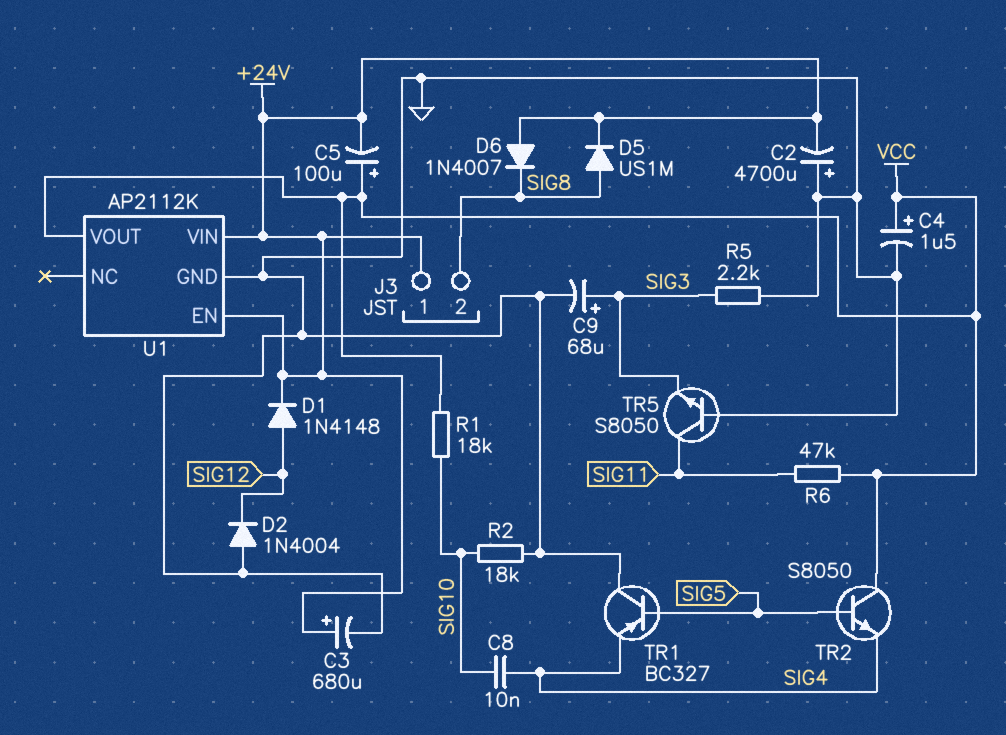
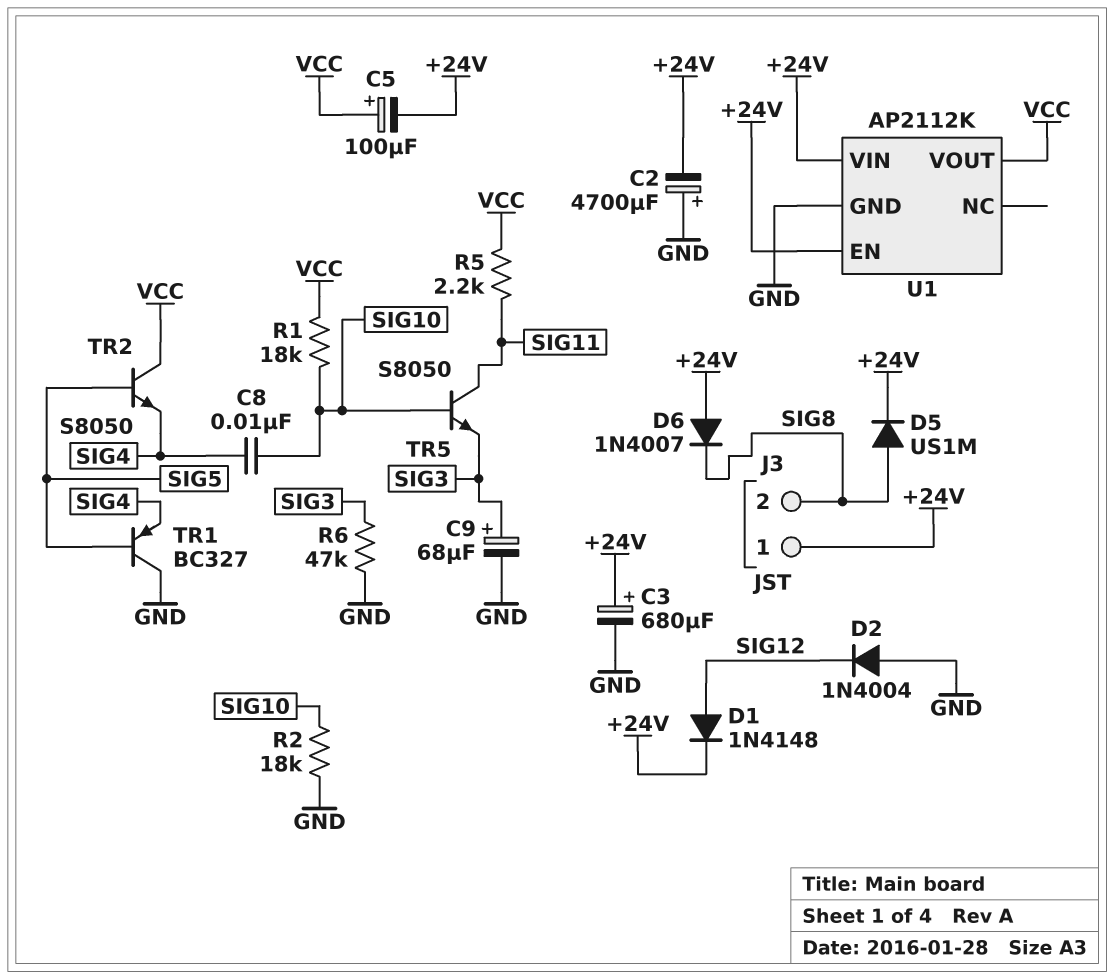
C4: 1.5uF (plus VCC, minus GND) -> none
R5: 2.2k (GND, SIG3) -> 2.2k (SIG11, VCC)
R6: 47k (SIG11, VCC) -> 47k (GND, SIG3)
TR5: NPN S8050 (B GND, C SIG11, E SIG3) -> NPN S8050 (B SIG10, C SIG11, E SIG3)

